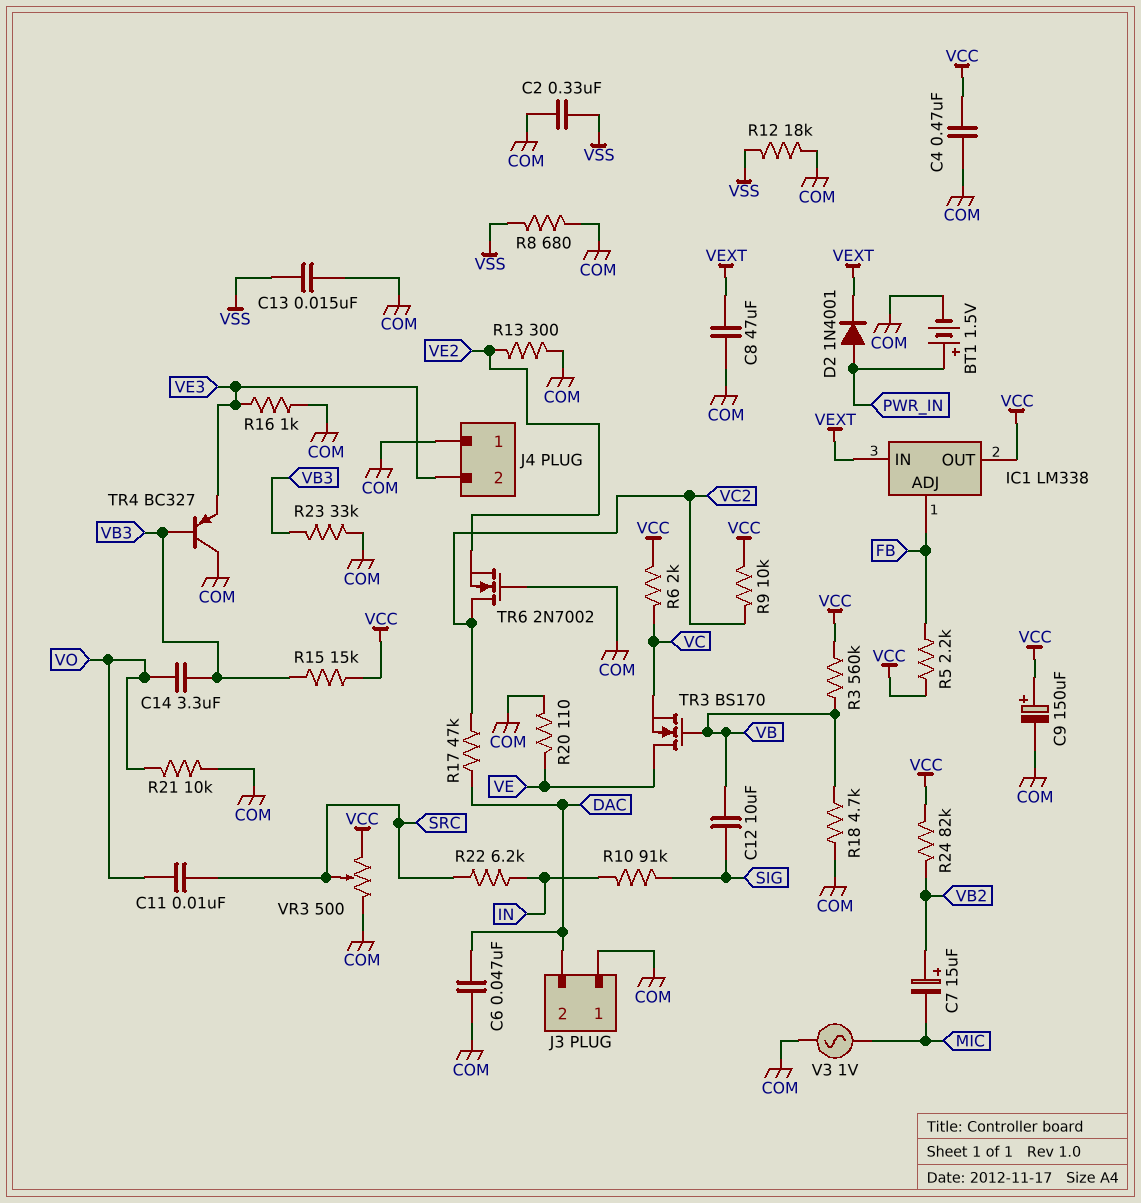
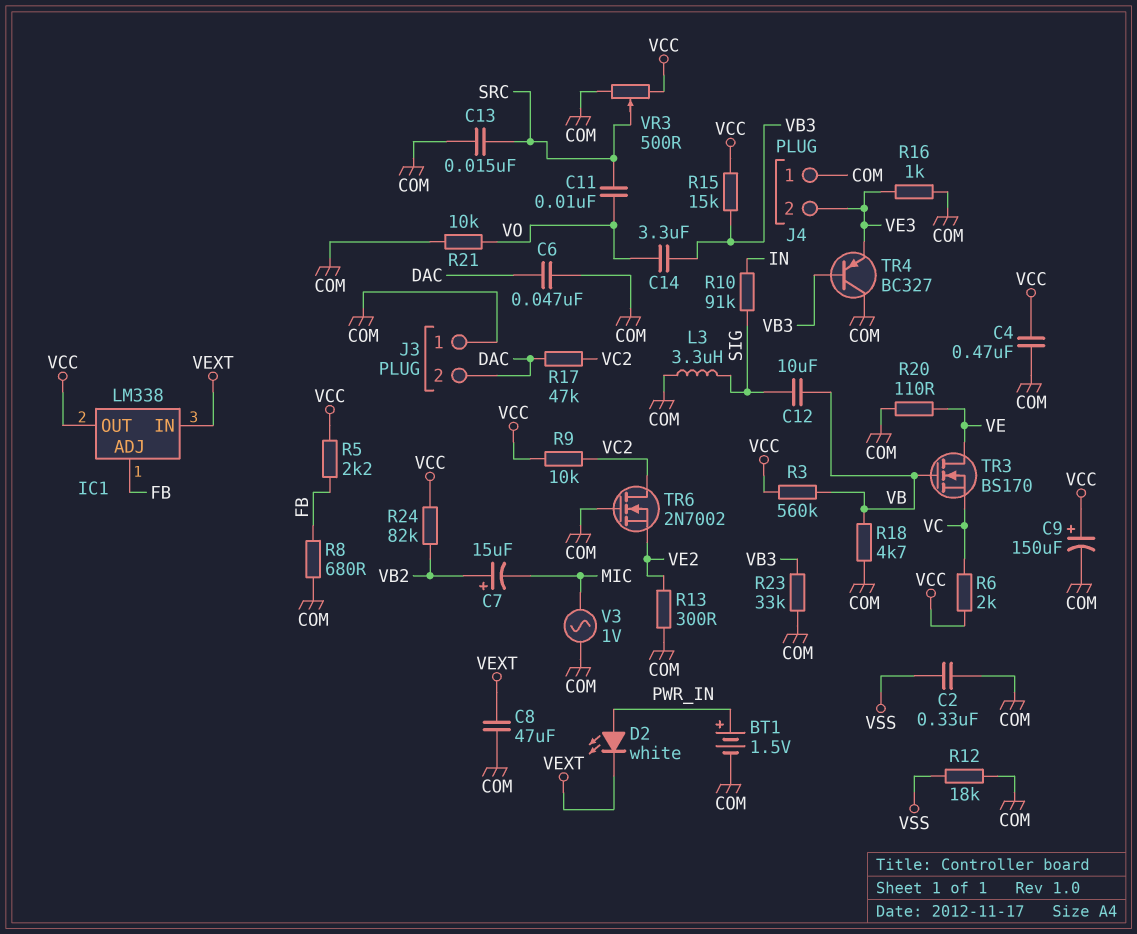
C13: 15nF (COM, VSS) -> 15nF (COM, SRC)
D2: diode 1N4001 (A PWR_IN, K VEXT) -> LED white (A PWR_IN, K VEXT)
L3: none -> 3.3uH (COM, SIG)
R8: 680 (COM, VSS) -> 680 (COM, FB)
R22: 6.2k (IN, SRC) -> none

